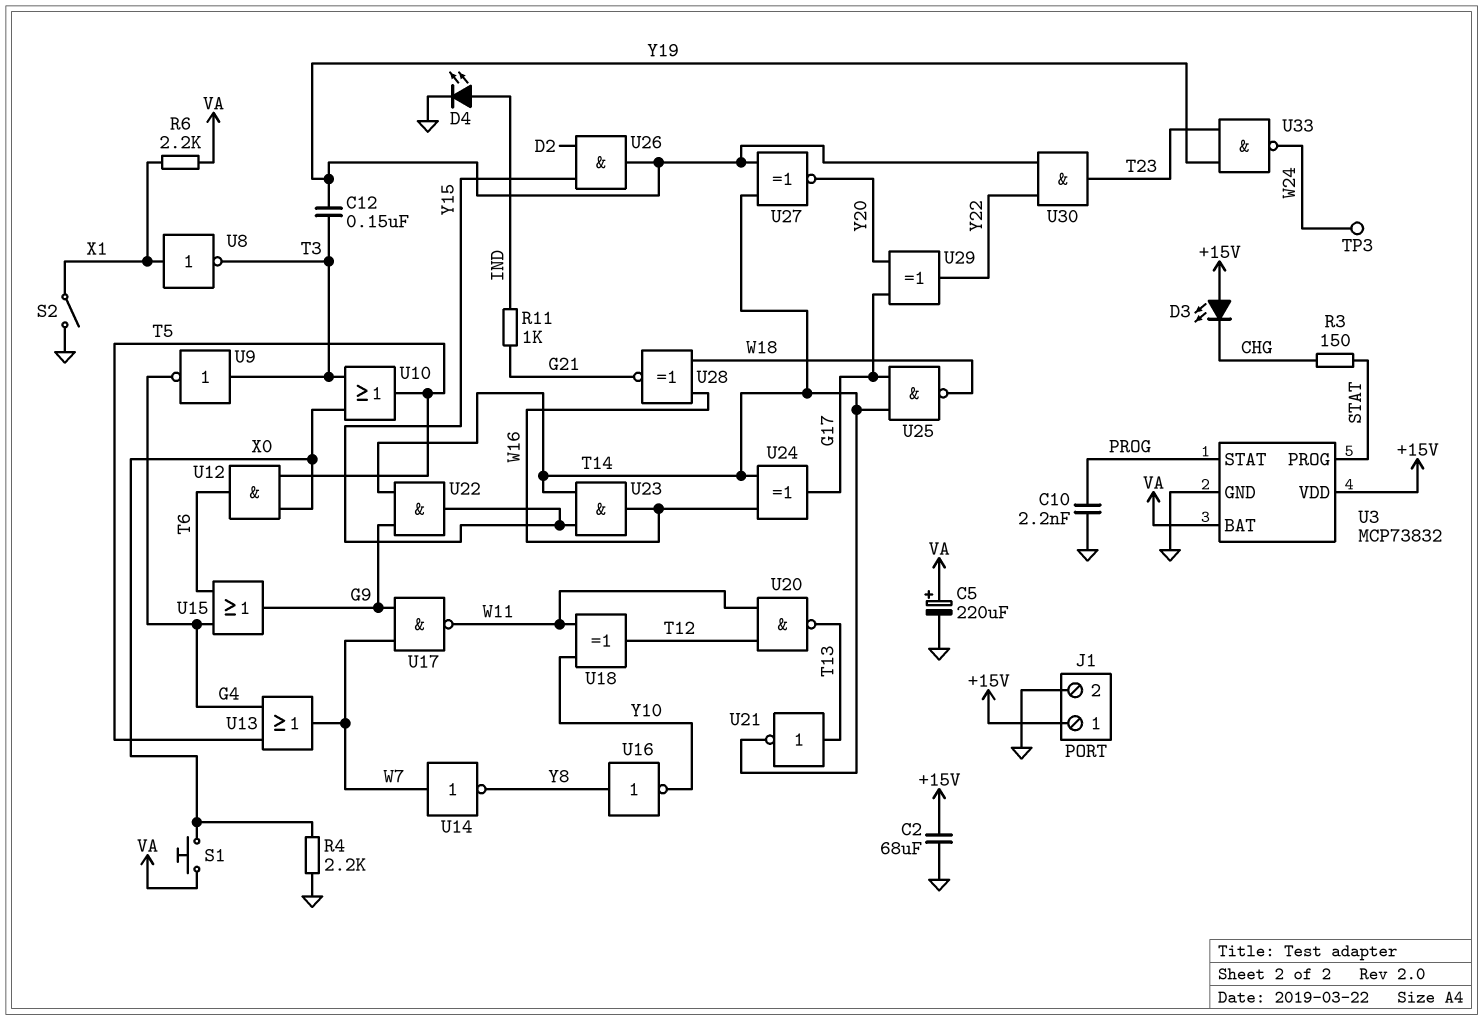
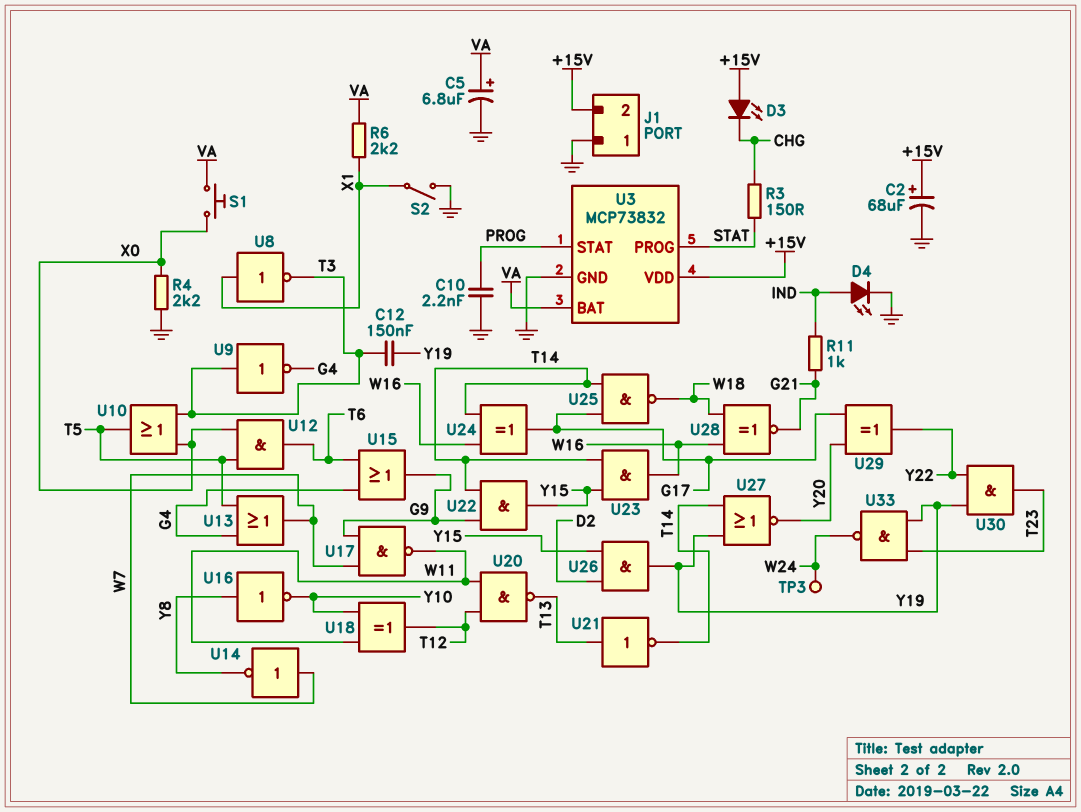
C2: 68uF (+15V, GND) -> 68uF (plus +15V, minus GND)
C5: 220uF (plus VA, minus GND) -> 6.8uF (plus VA, minus GND)
J1 pin 1: +15V -> GND
J1 pin 2: GND -> +15V
U27: XNOR (in T14, in Y19, out Y20) -> NOR (in T14, in Y19, out Y20)

